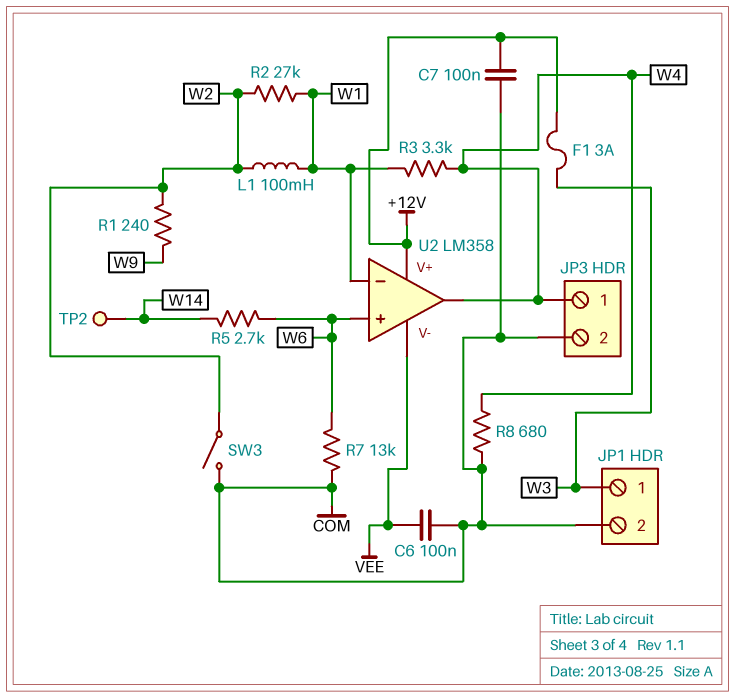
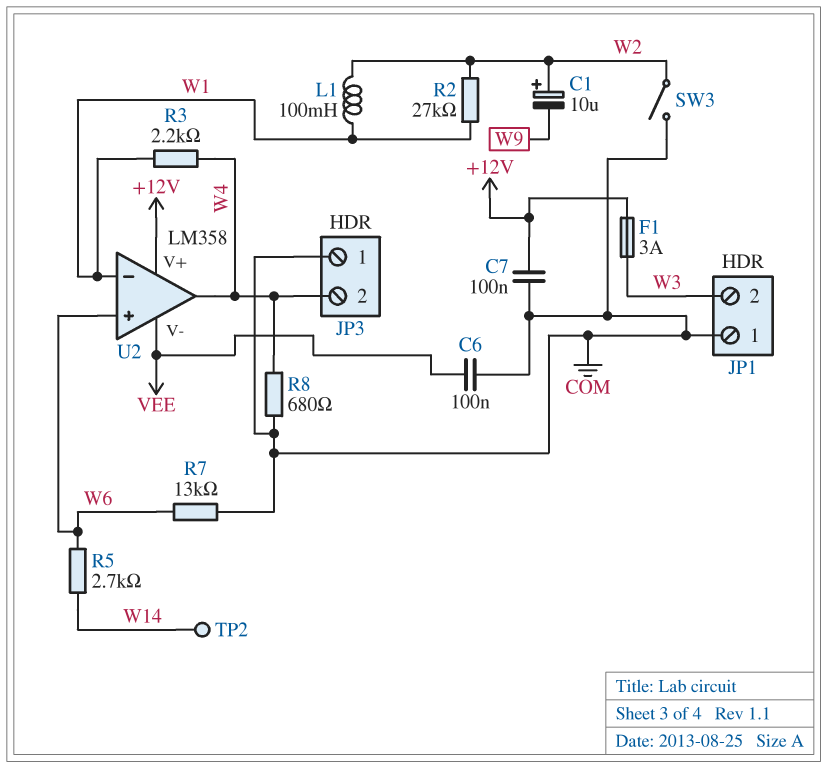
C1: none -> 10uF (plus W2, minus W9)
JP1 pin 1: W3 -> COM
JP1 pin 2: COM -> W3
JP3 pin 1: W4 -> COM
JP3 pin 2: COM -> W4
R1: 240 (W2, W9) -> none
R3: 3.3k (W1, W4) -> 2.2k (W1, W4)

